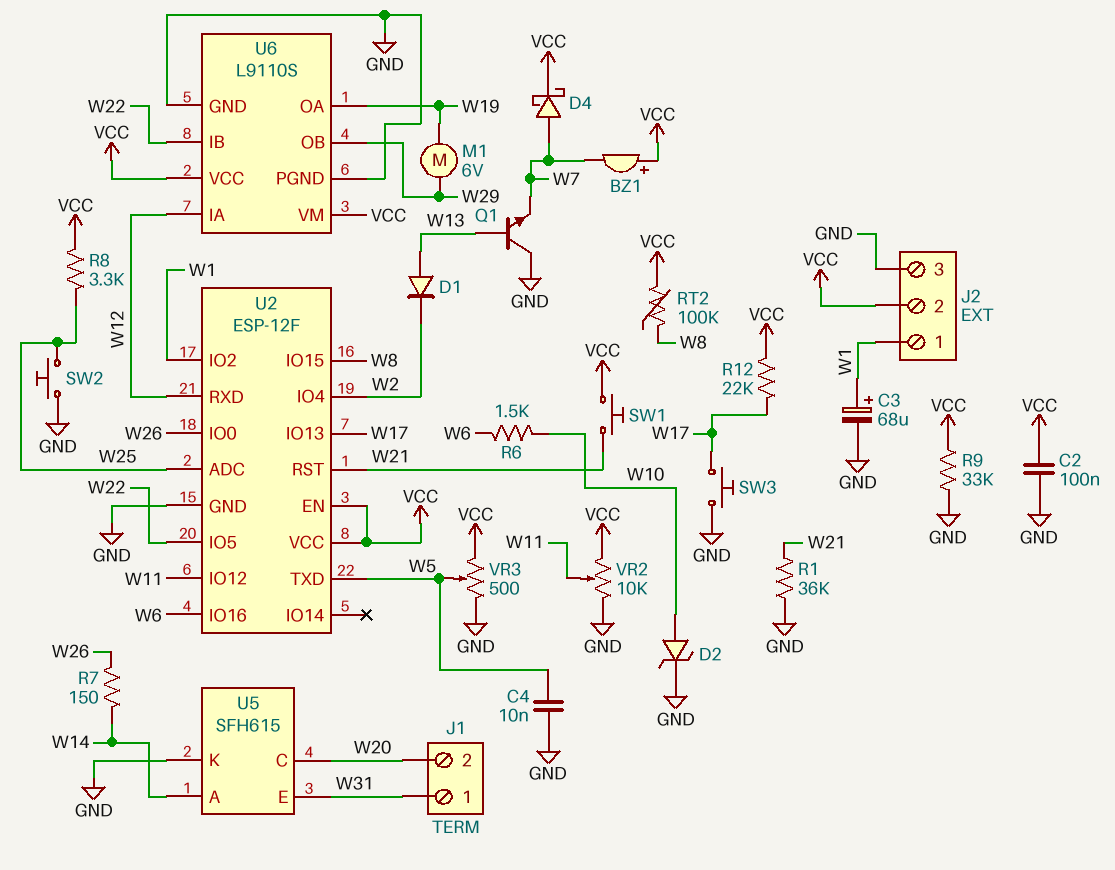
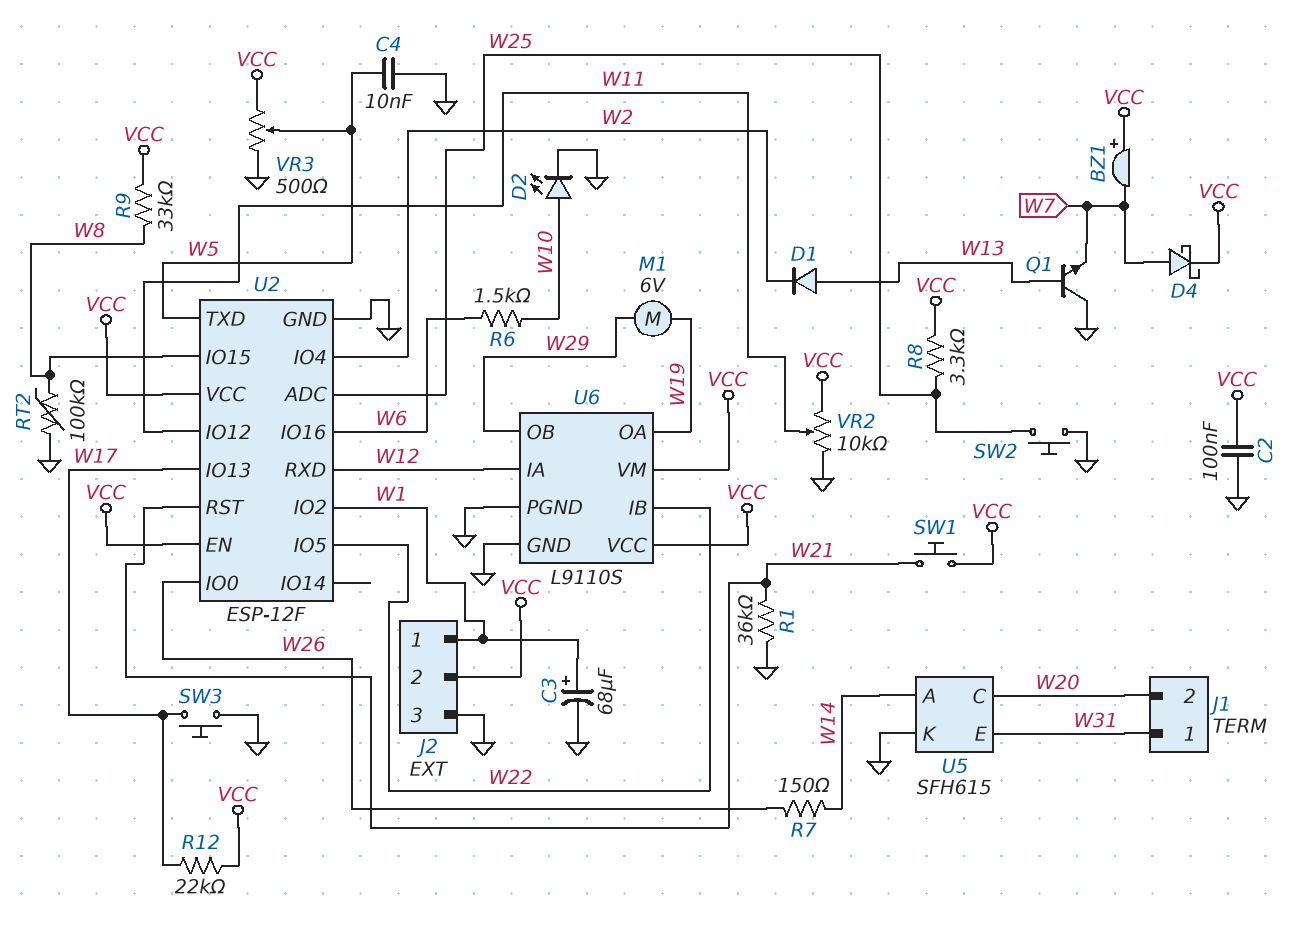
D2: zener (A W10, K GND) -> LED (A W10, K GND)
R9: 33k (GND, VCC) -> 33k (VCC, W8)
RT2: 100k (VCC, W8) -> 100k (GND, W8)

